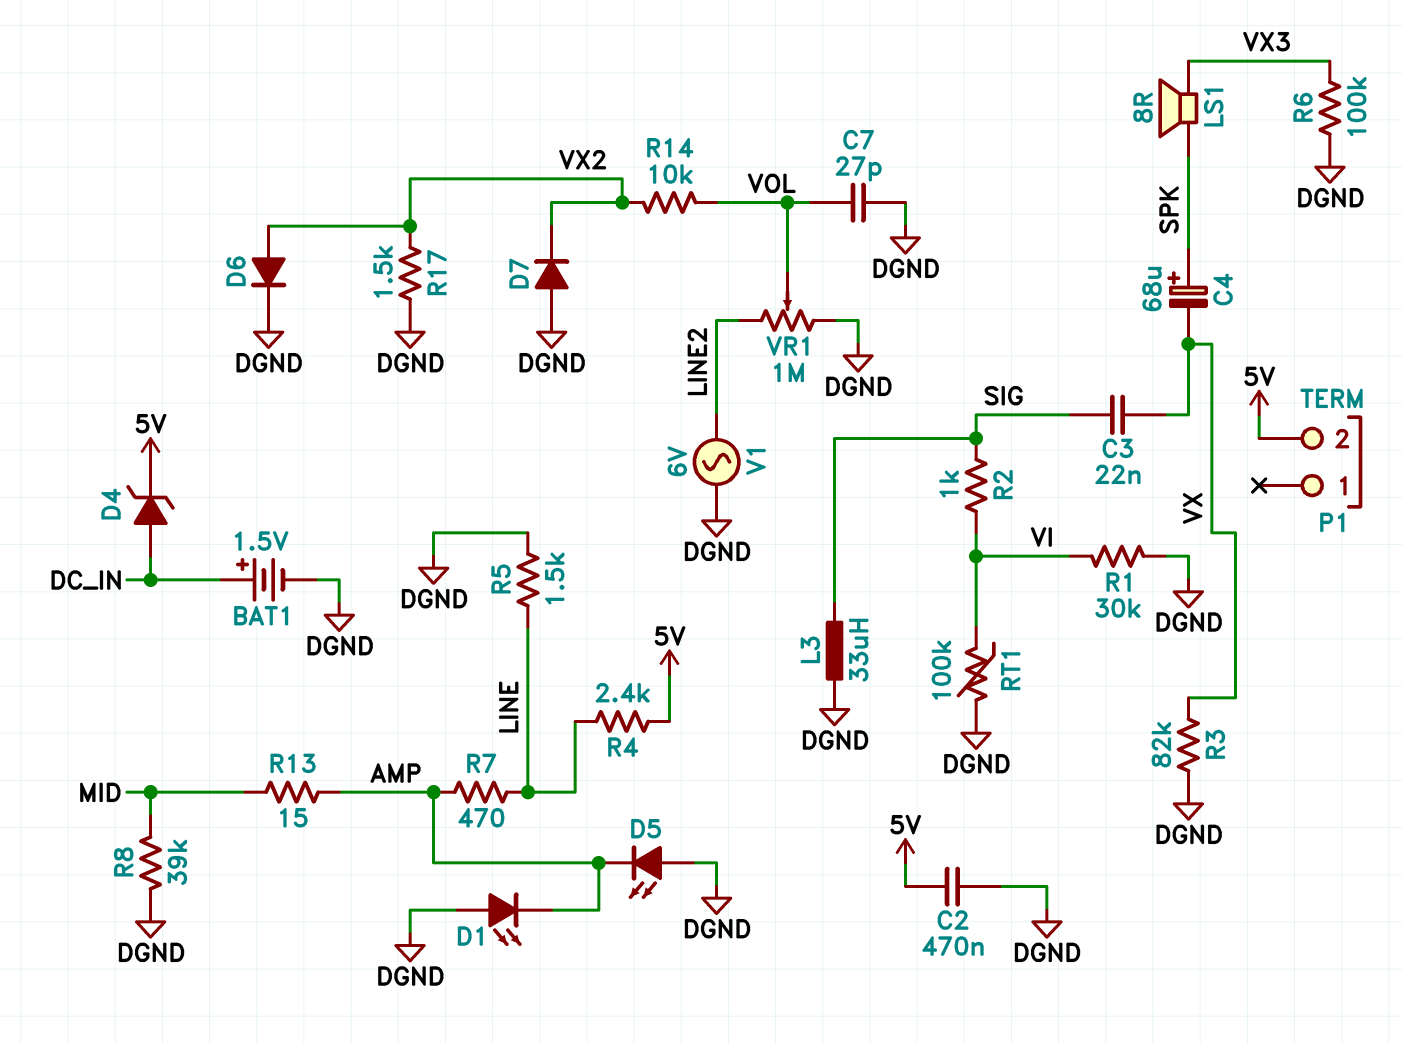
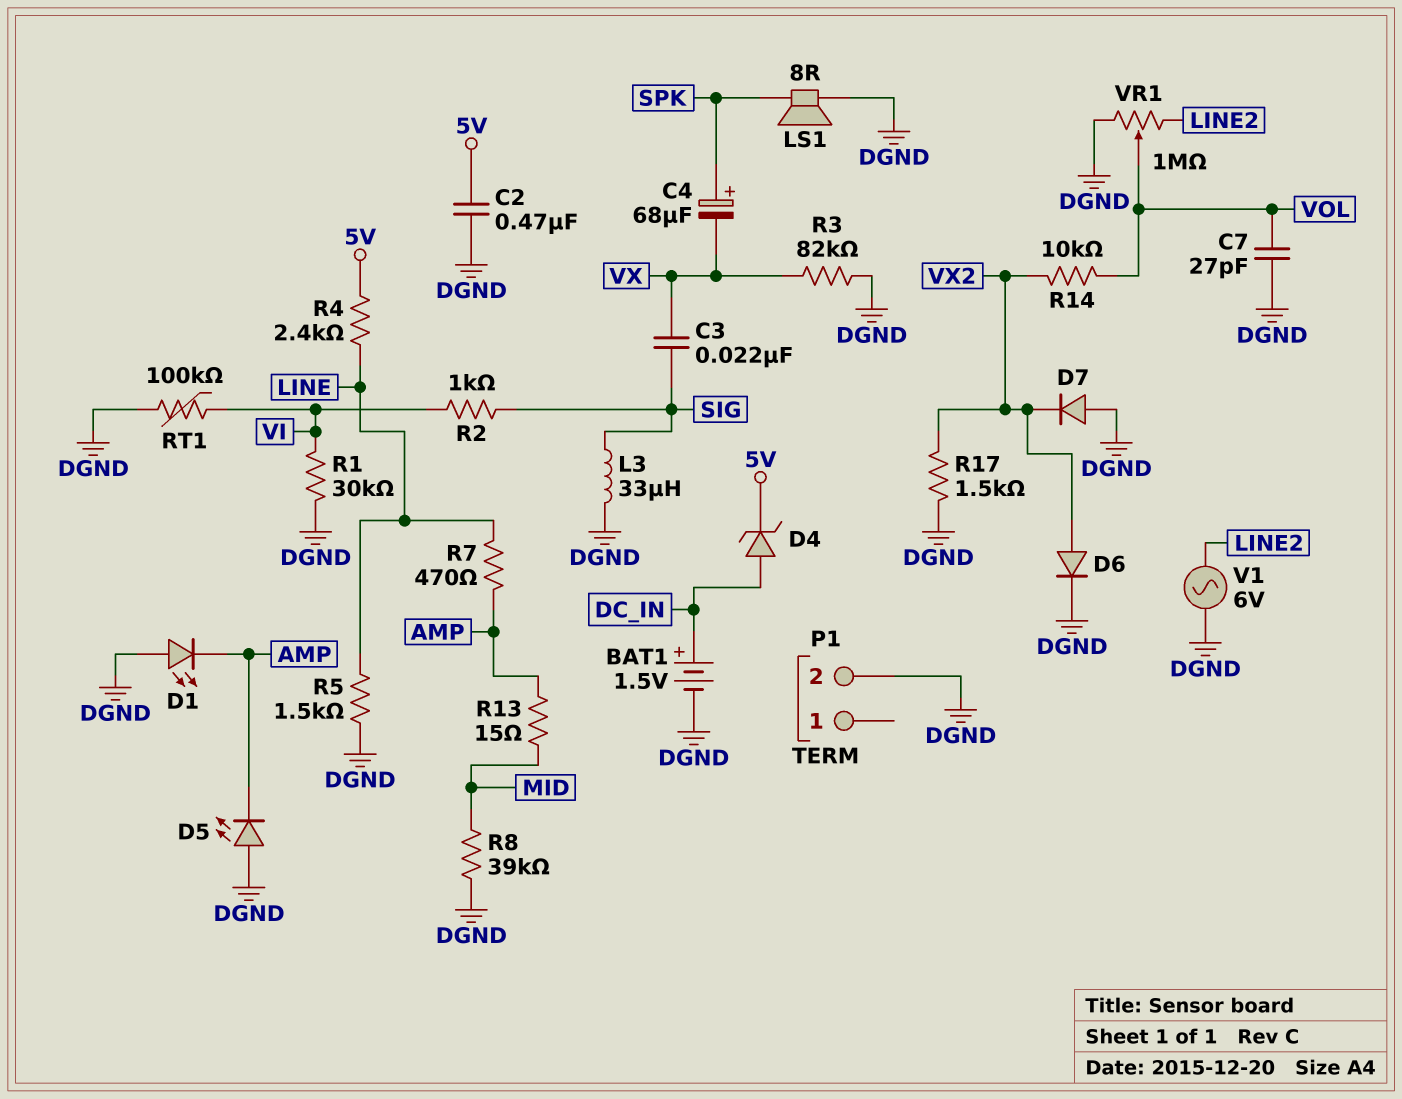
LS1: speaker 8R (SPK, VX3) -> speaker 8R (DGND, SPK)
P1 pin 2: 5V -> DGND
R6: 100k (DGND, VX3) -> none

